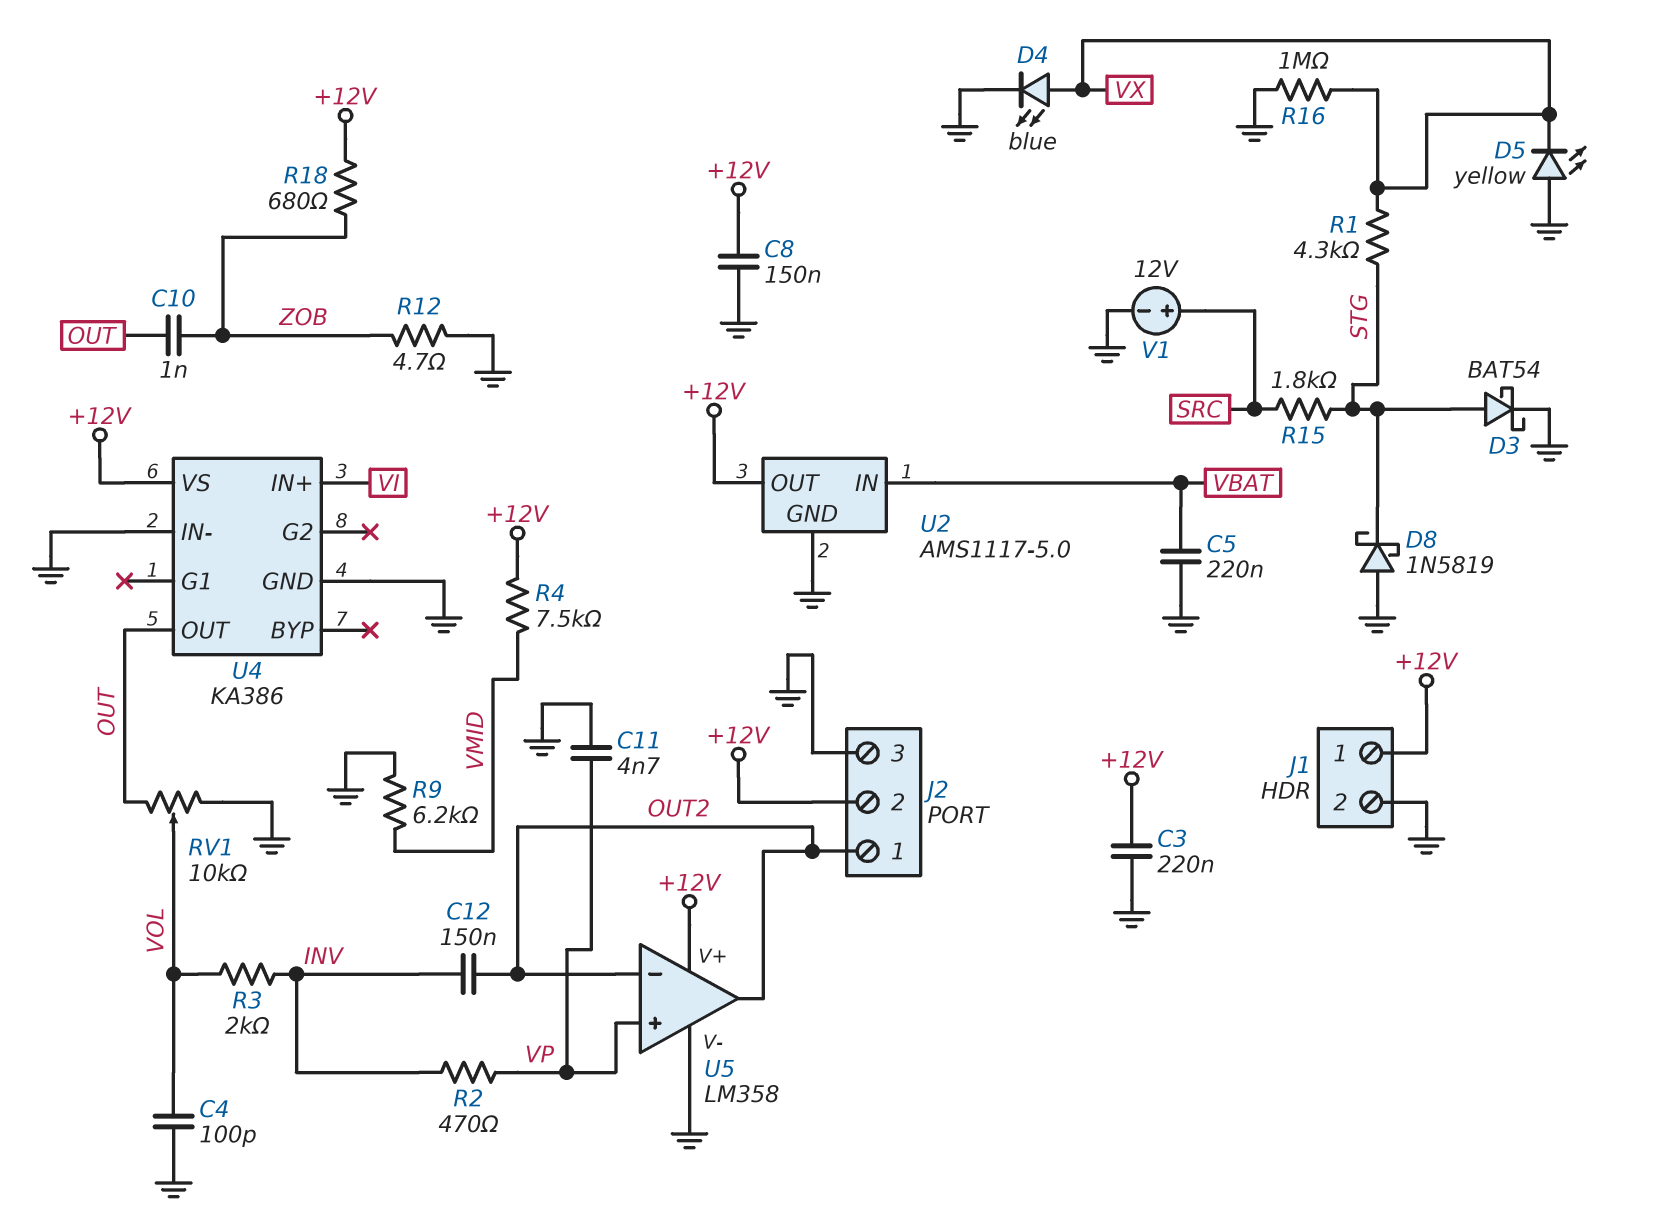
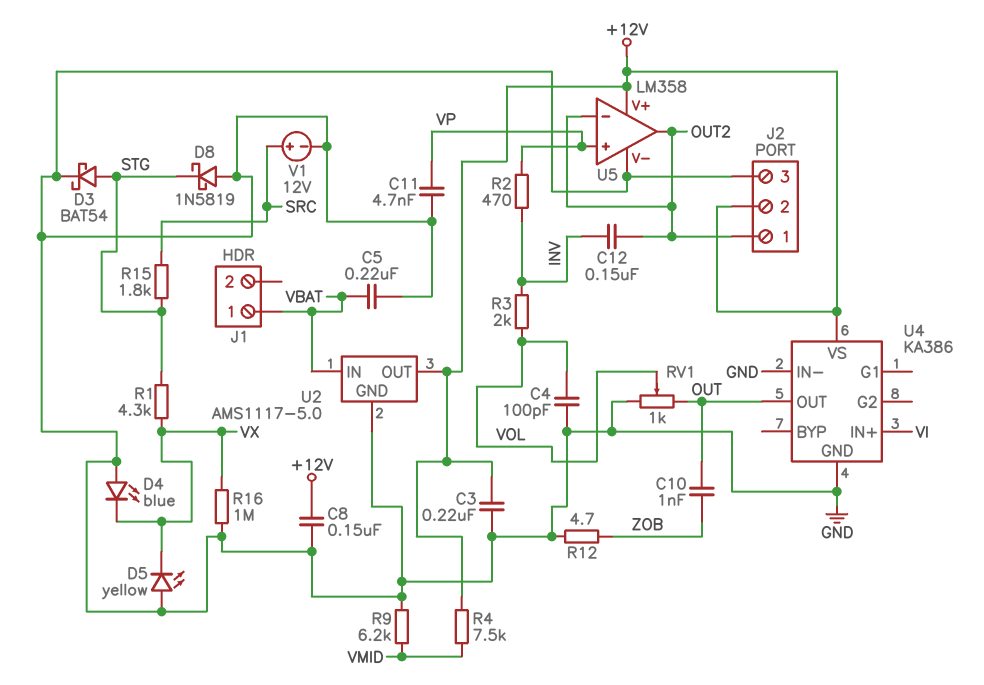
D4: LED blue (A VX, K GND) -> LED blue (A GND, K VX)
J1 pin 1: +12V -> VBAT
J1 pin 2: GND -> none
R18: 680 (+12V, ZOB) -> none
RV1: 10k (GND, OUT, wiper VOL) -> 1k (GND, OUT, wiper VOL)

